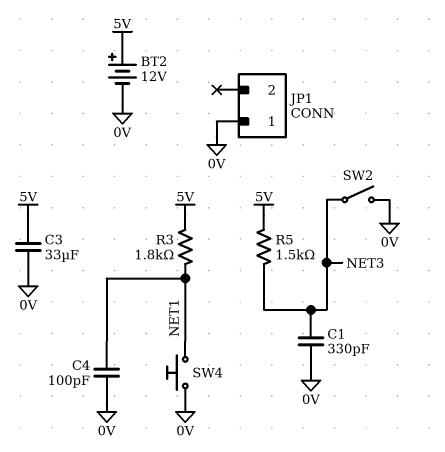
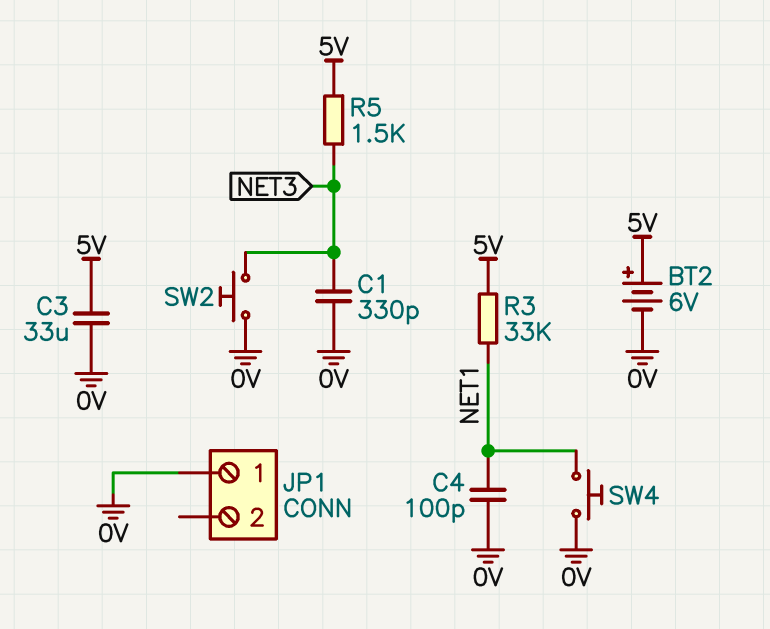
BT2: 12V (plus 5V, minus 0V) -> 6V (plus 5V, minus 0V)
R3: 1.8k (5V, NET1) -> 33k (5V, NET1)
SW2: switch (0V, NET3) -> button (0V, NET3)

